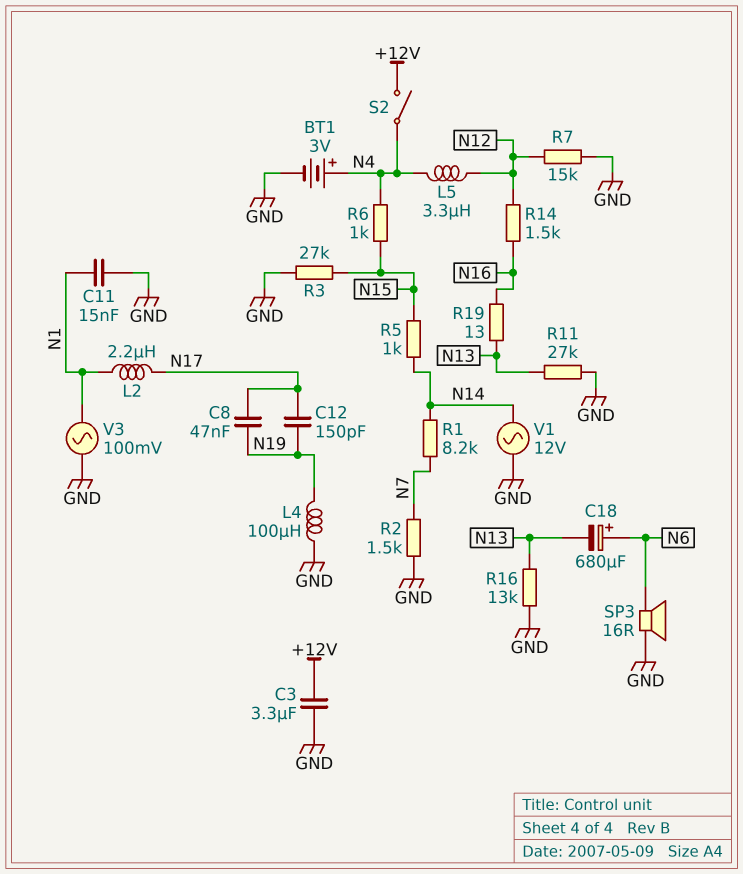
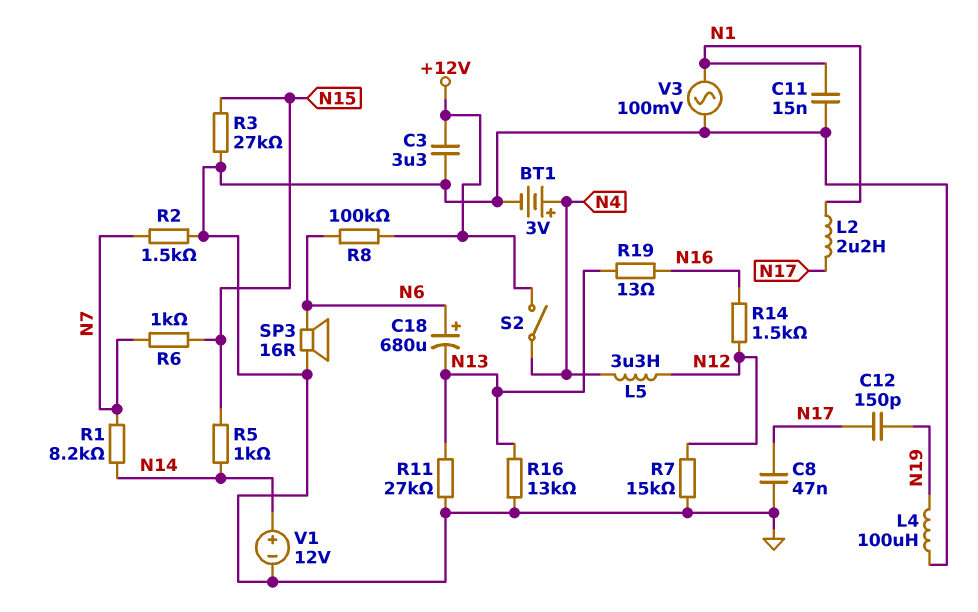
C8: 47nF (N17, N19) -> 47nF (GND, N17)
R6: 1k (N4, N15) -> 1k (N7, N15)
R8: none -> 100k (+12V, N6)
V1: AC 12V (GND, N14) -> 12V (plus N14, minus GND)

